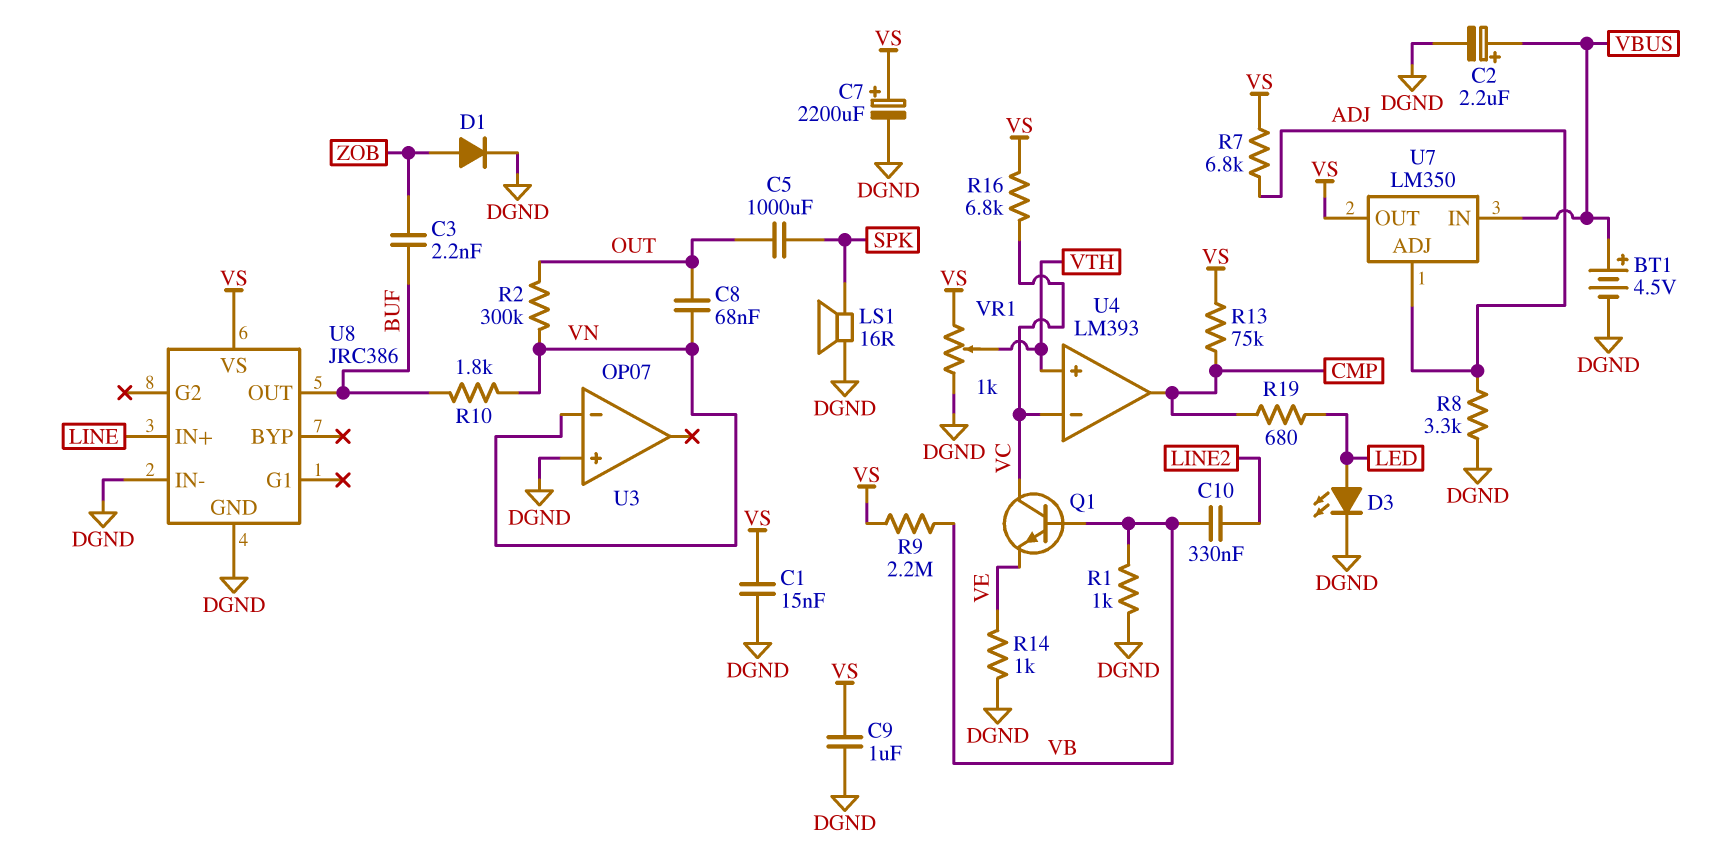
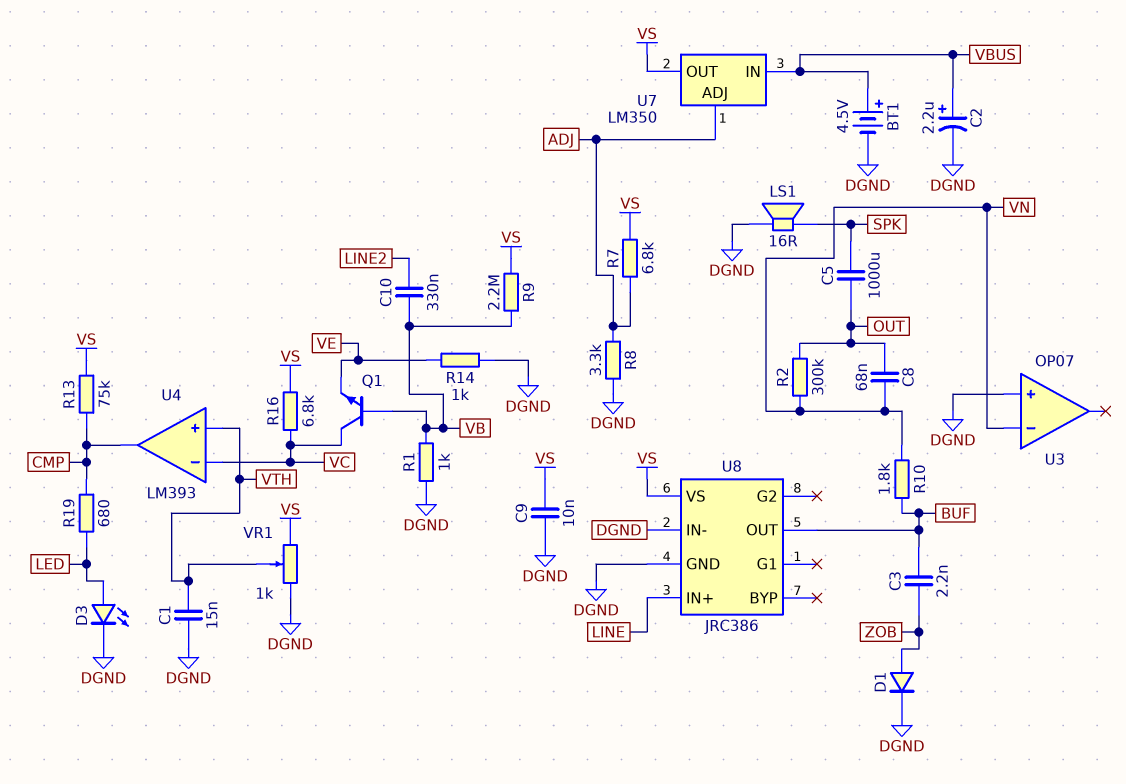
C1: 15nF (DGND, VS) -> 15nF (DGND, VTH)
C7: 2200uF (plus VS, minus DGND) -> none
C9: 1uF (DGND, VS) -> 10nF (DGND, VS)

